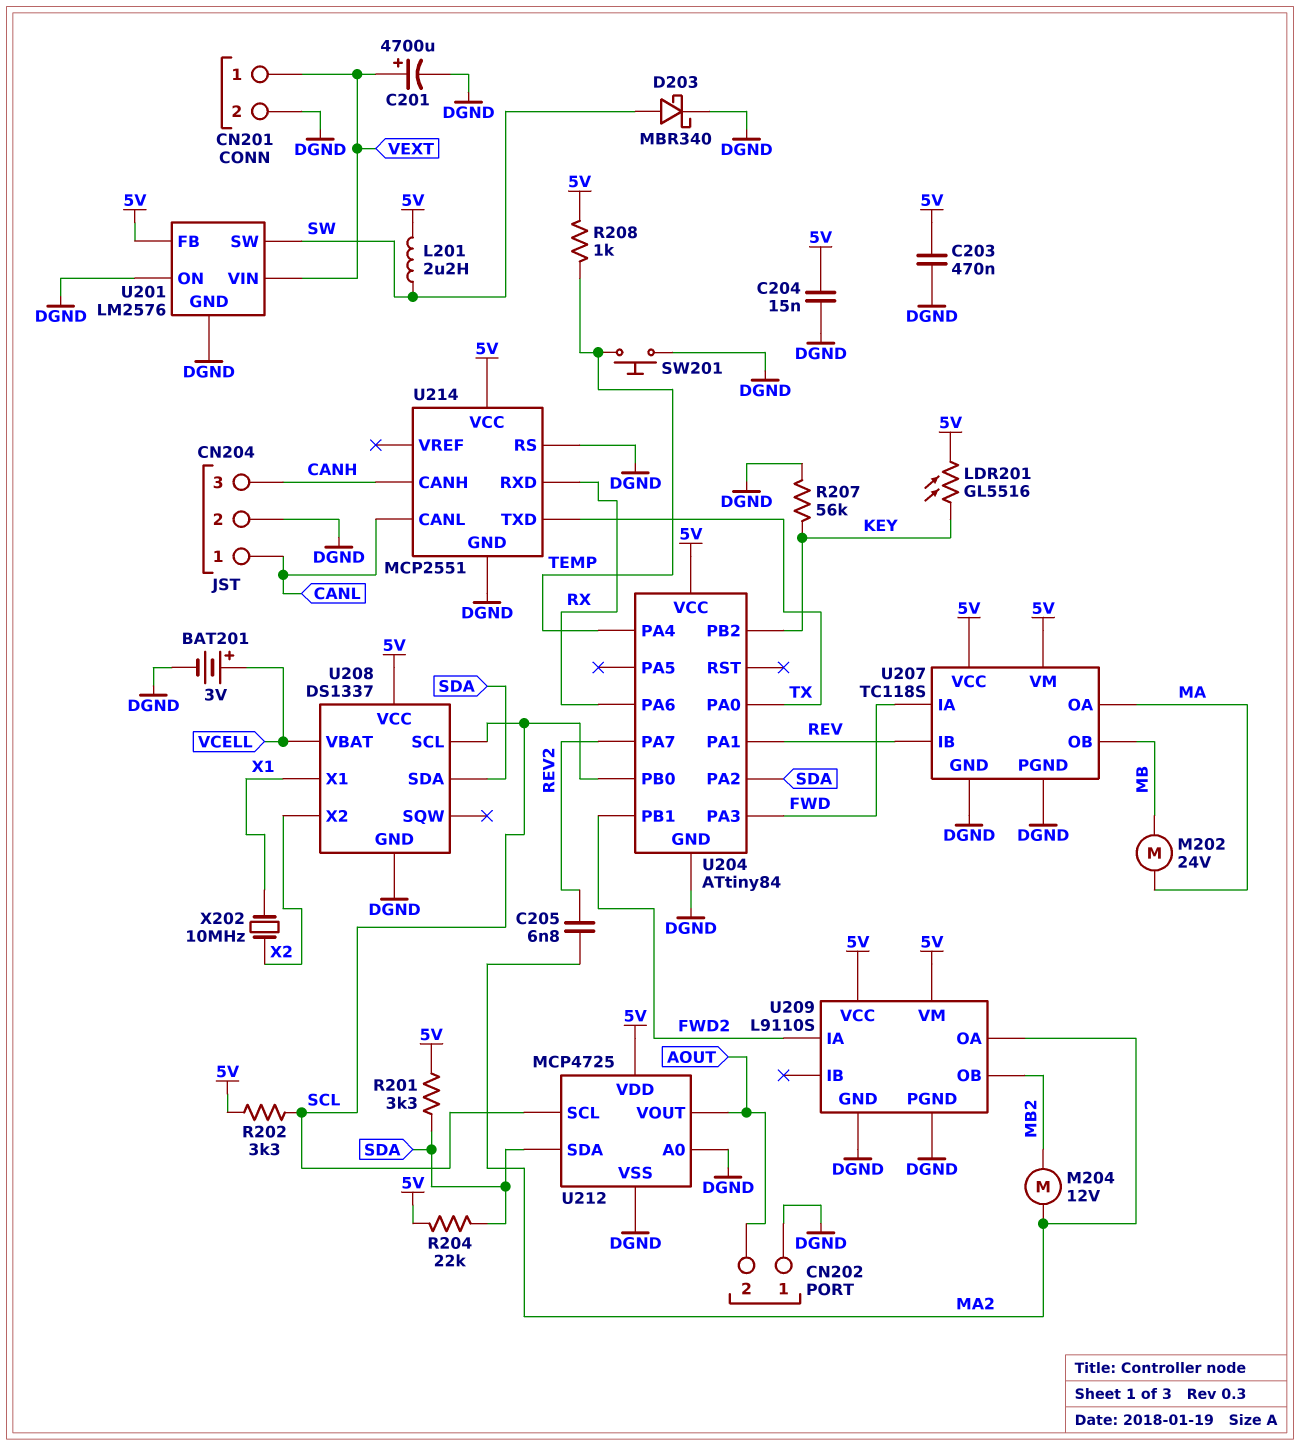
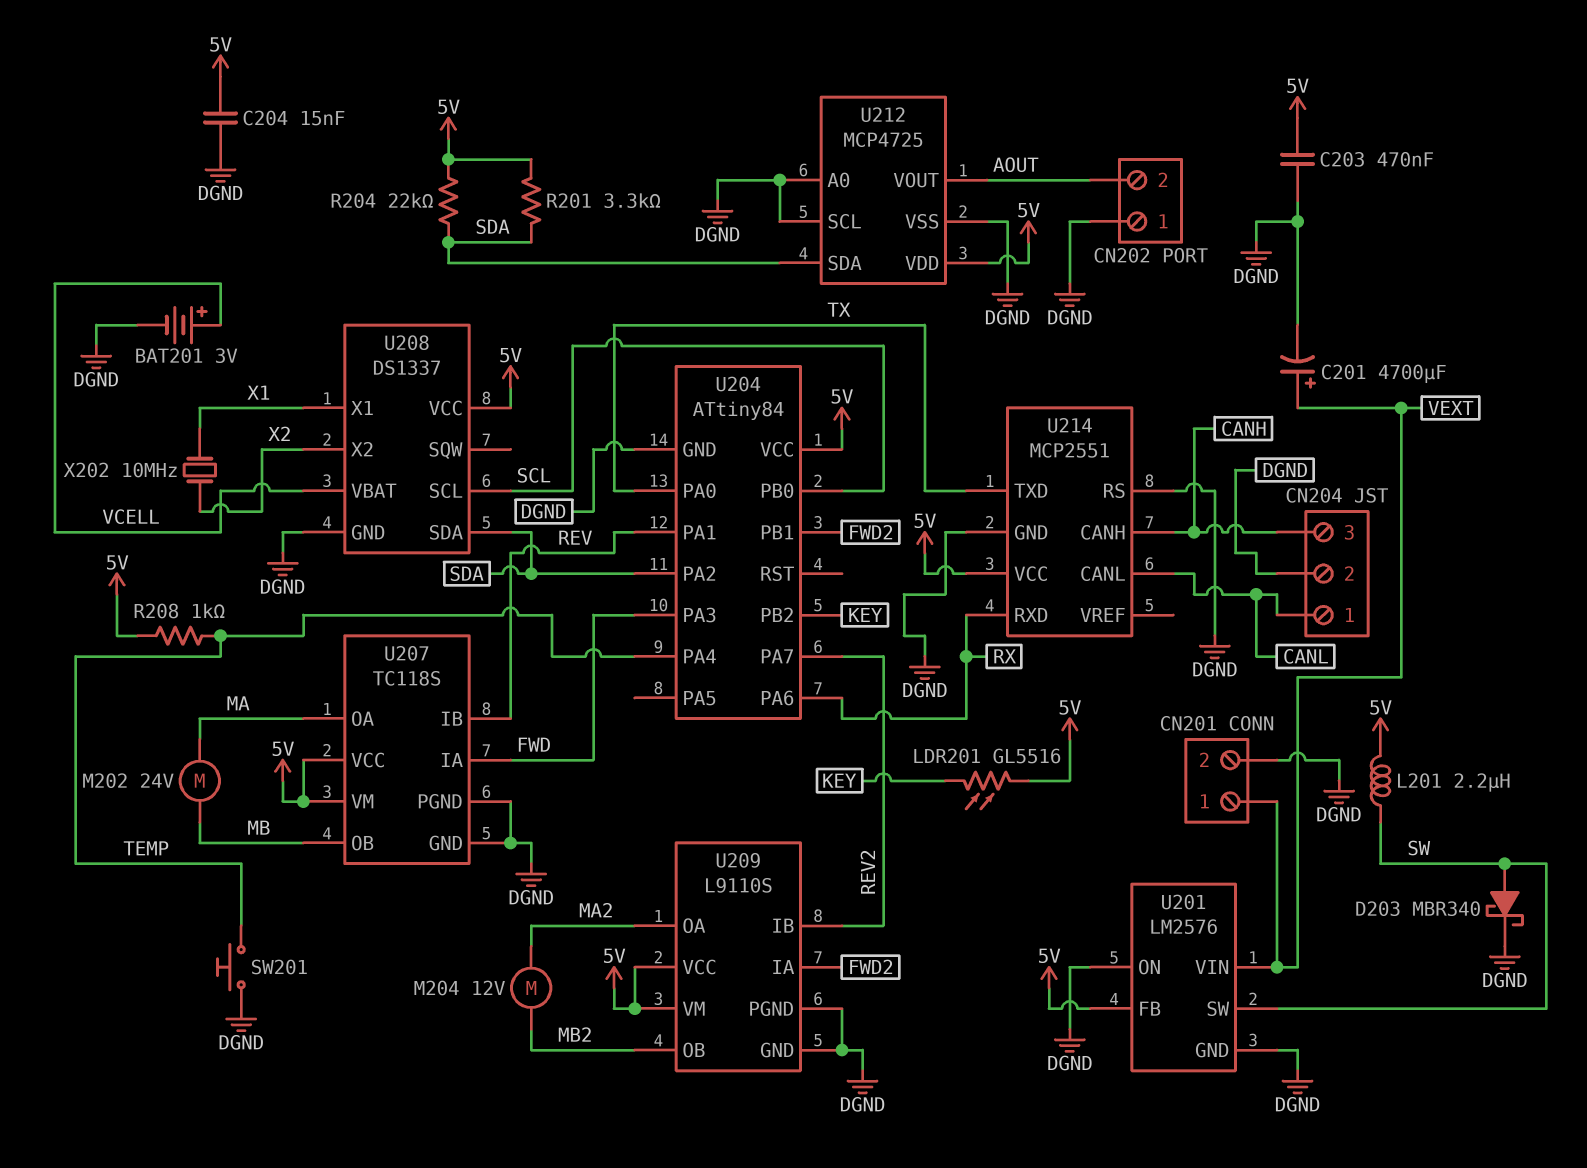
C205: 6.8nF (MA2, REV2) -> none
R202: 3.3k (5V, SCL) -> none
R207: 56k (DGND, KEY) -> none
U209 pin IB: none -> REV2
U212 pin SCL: SCL -> DGND

